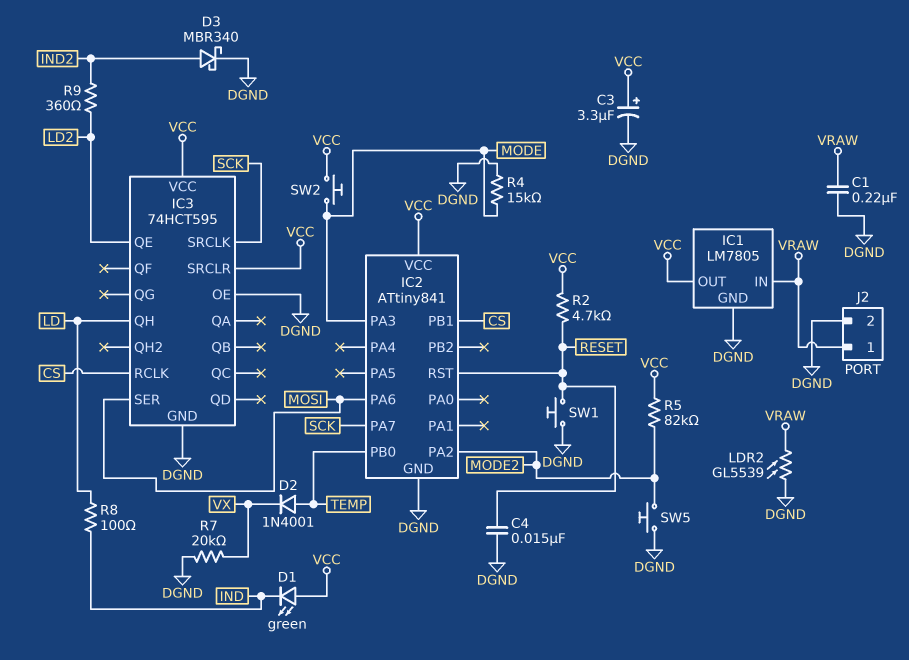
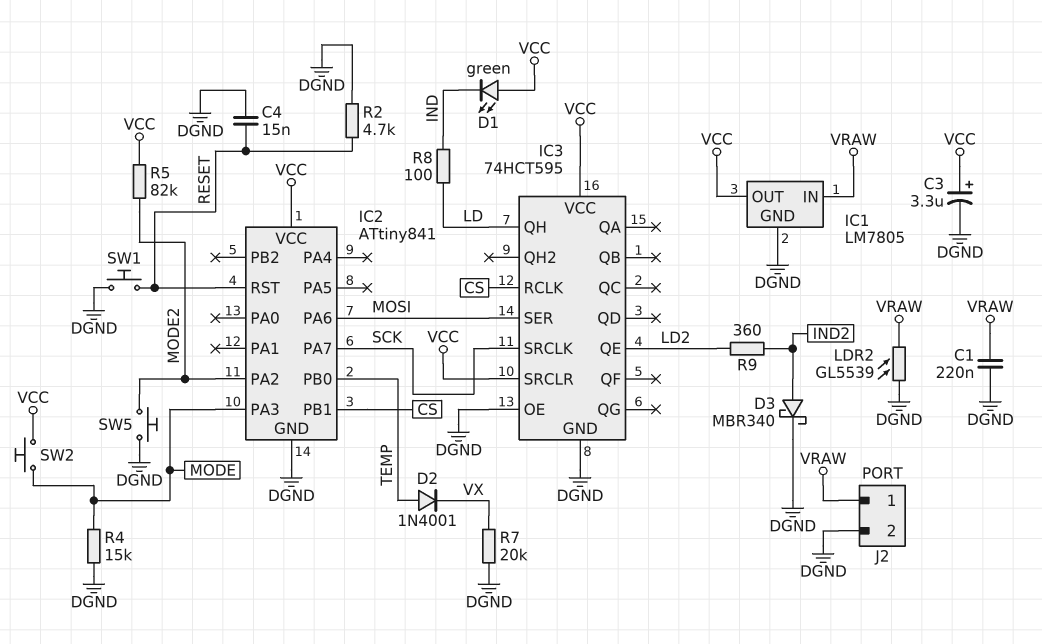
R2: 4.7k (RESET, VCC) -> 4.7k (DGND, RESET)

